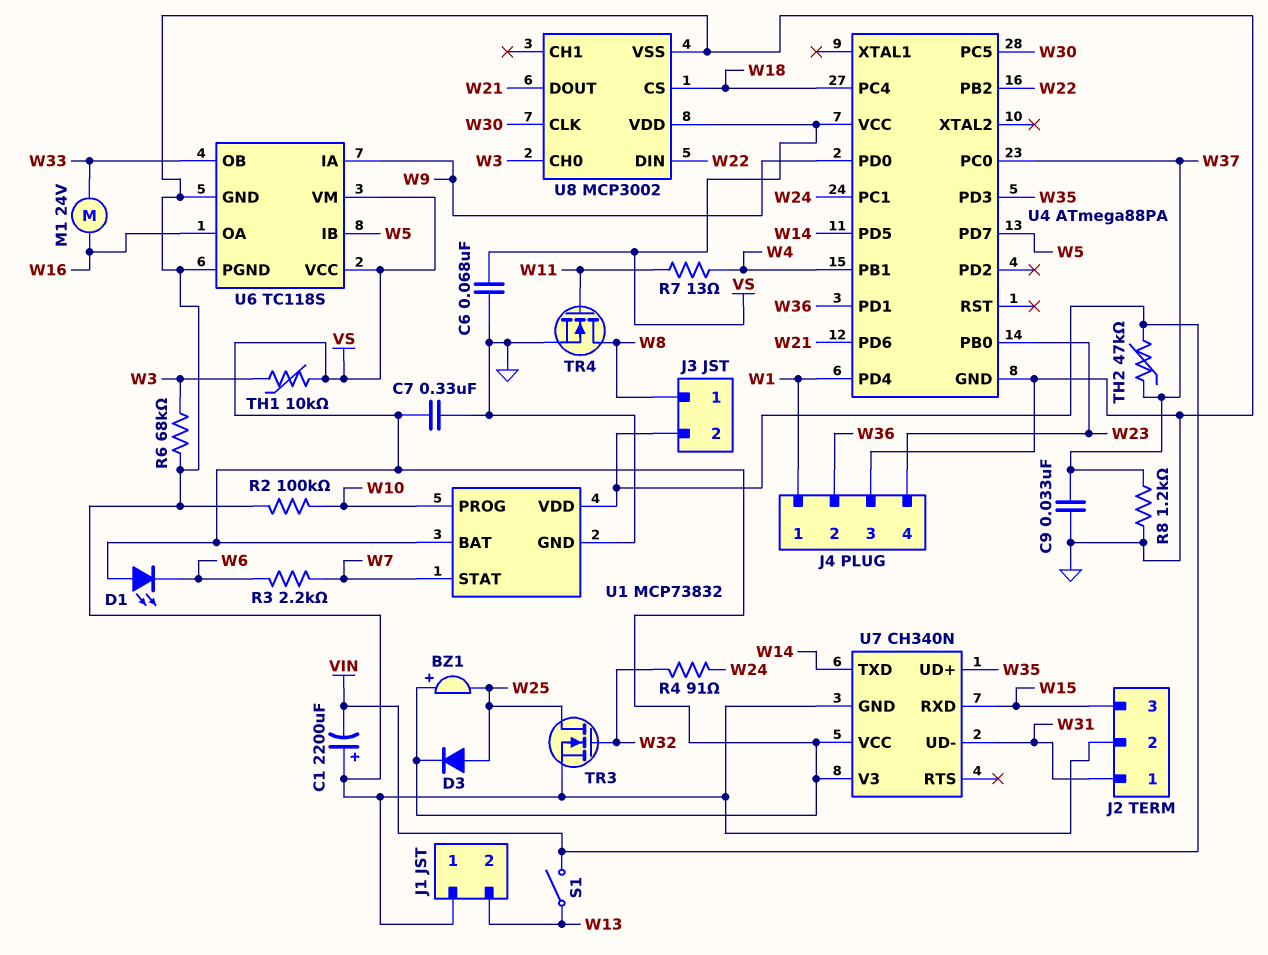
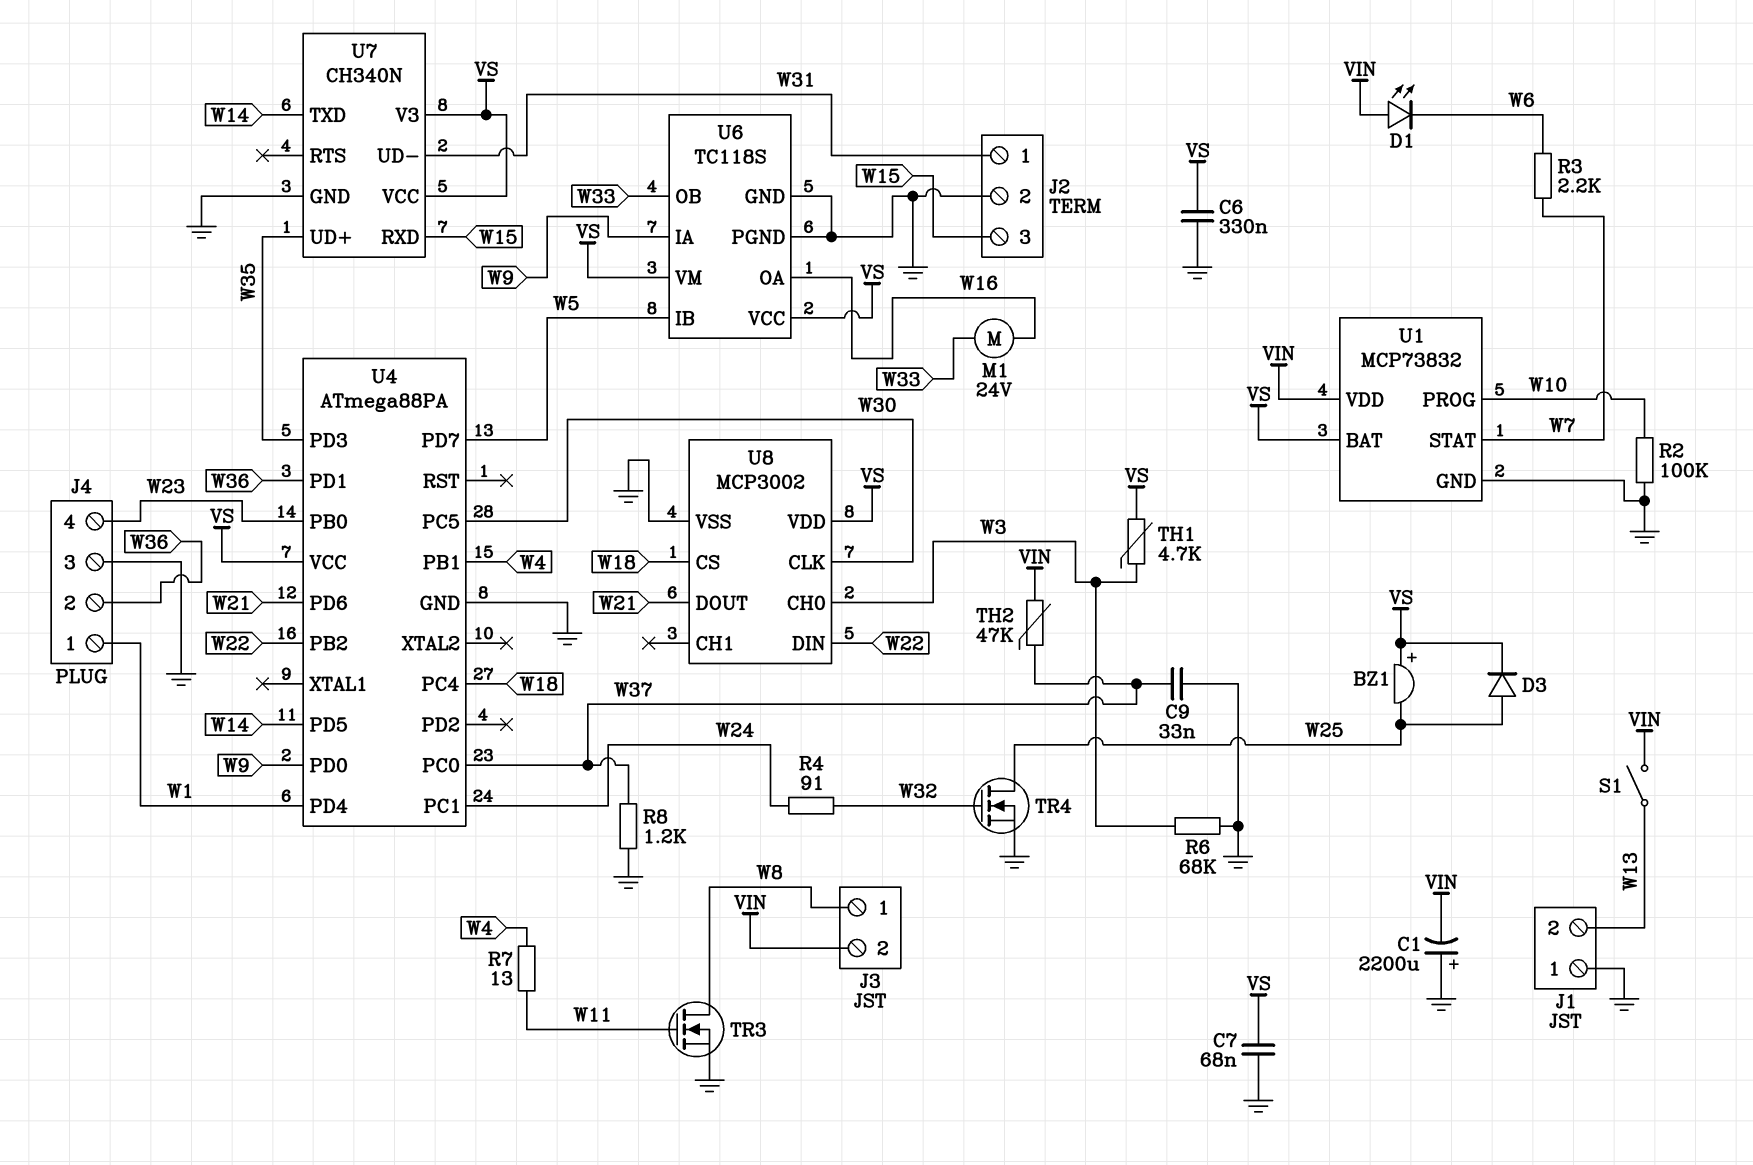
C6: 68nF (GND, VS) -> 330nF (GND, VS)
C7: 330nF (GND, VS) -> 68nF (GND, VS)
D1: LED (A VS, K W6) -> LED (A VIN, K W6)
TH1: 10k (VS, W3) -> 4.7k (VS, W3)
TR3: NMOS (G W32, D W25, S GND) -> NMOS (G W11, D W8, S GND)
TR4: NMOS (G W11, D W8, S GND) -> NMOS (G W32, D W25, S GND)

